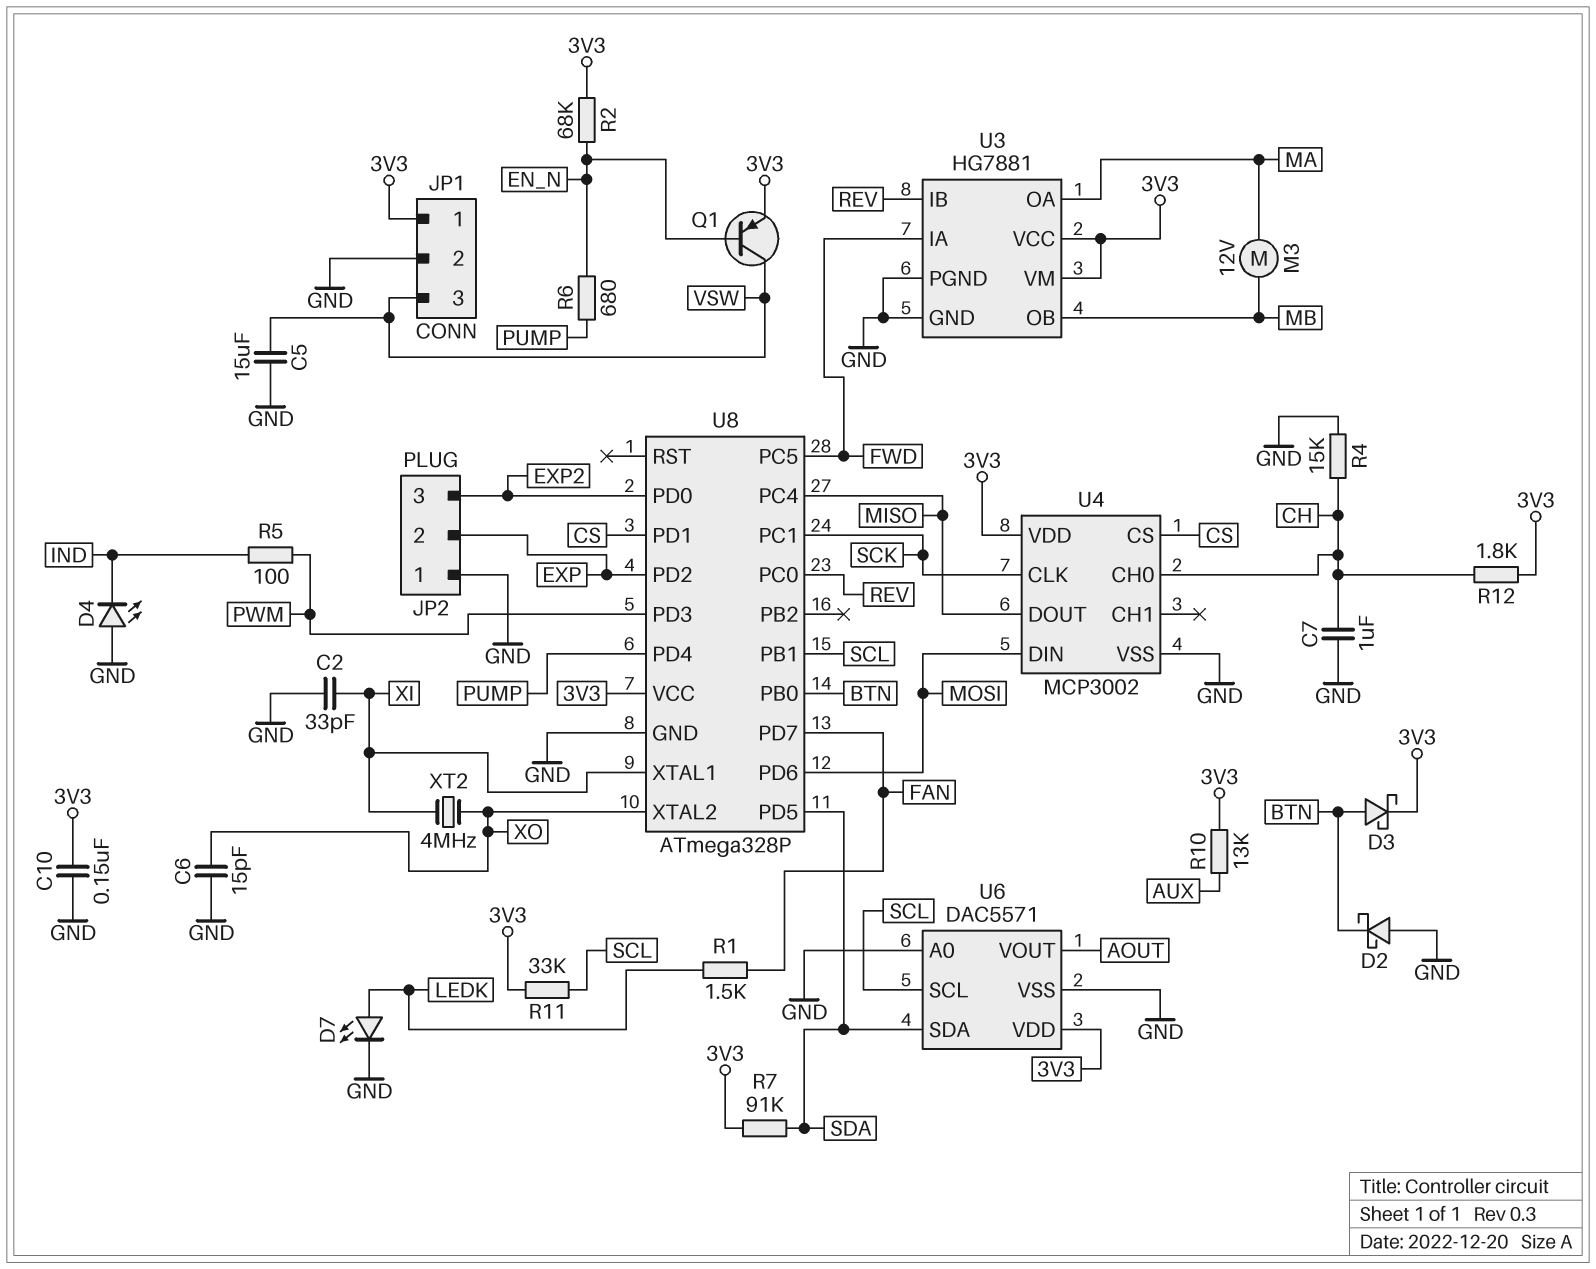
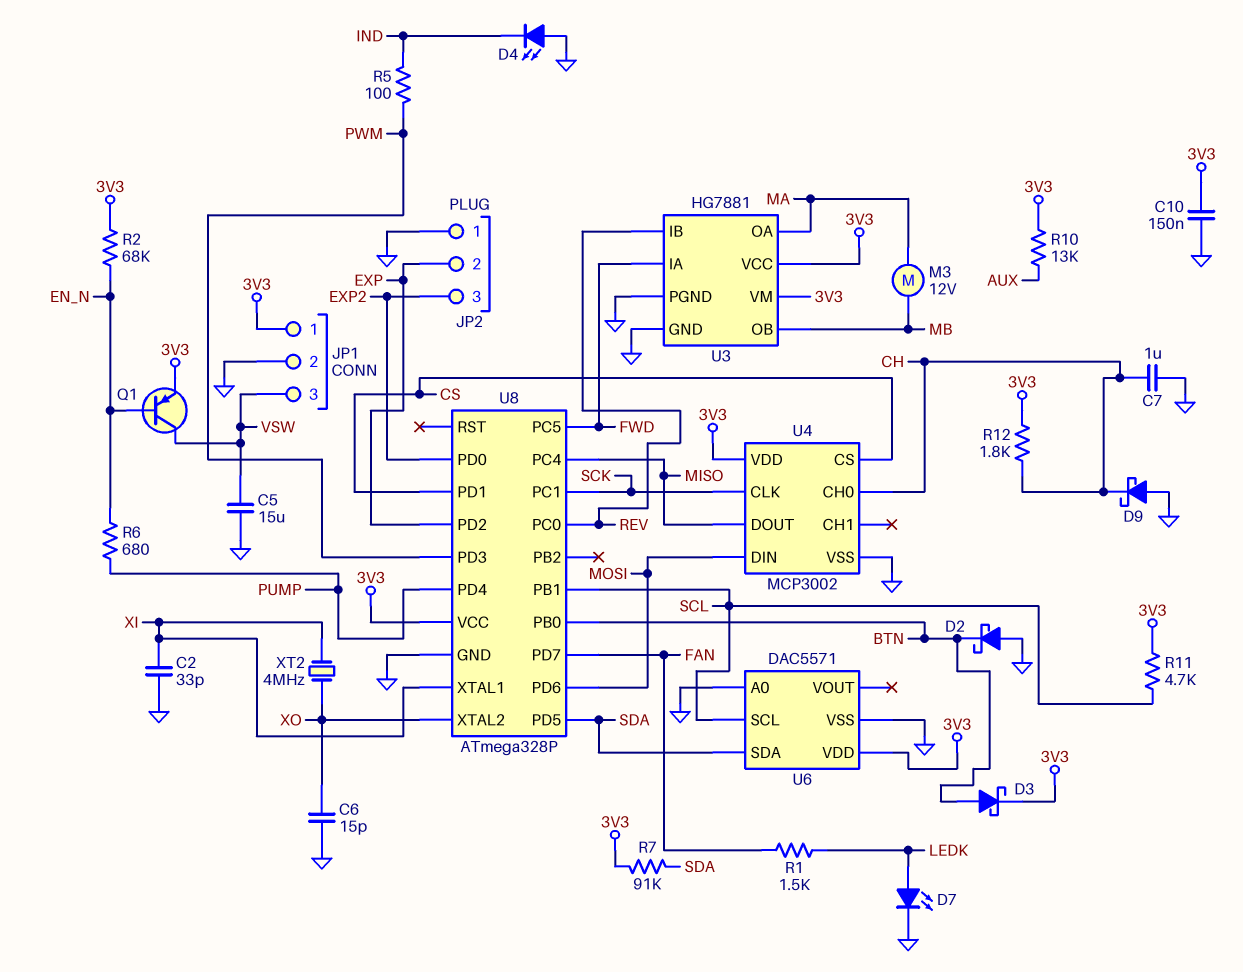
D9: none -> schottky (A GND, K CH)
R4: 15k (CH, GND) -> none
R11: 33k (3V3, SCL) -> 4.7k (3V3, SCL)
U6 pin VOUT: AOUT -> none

